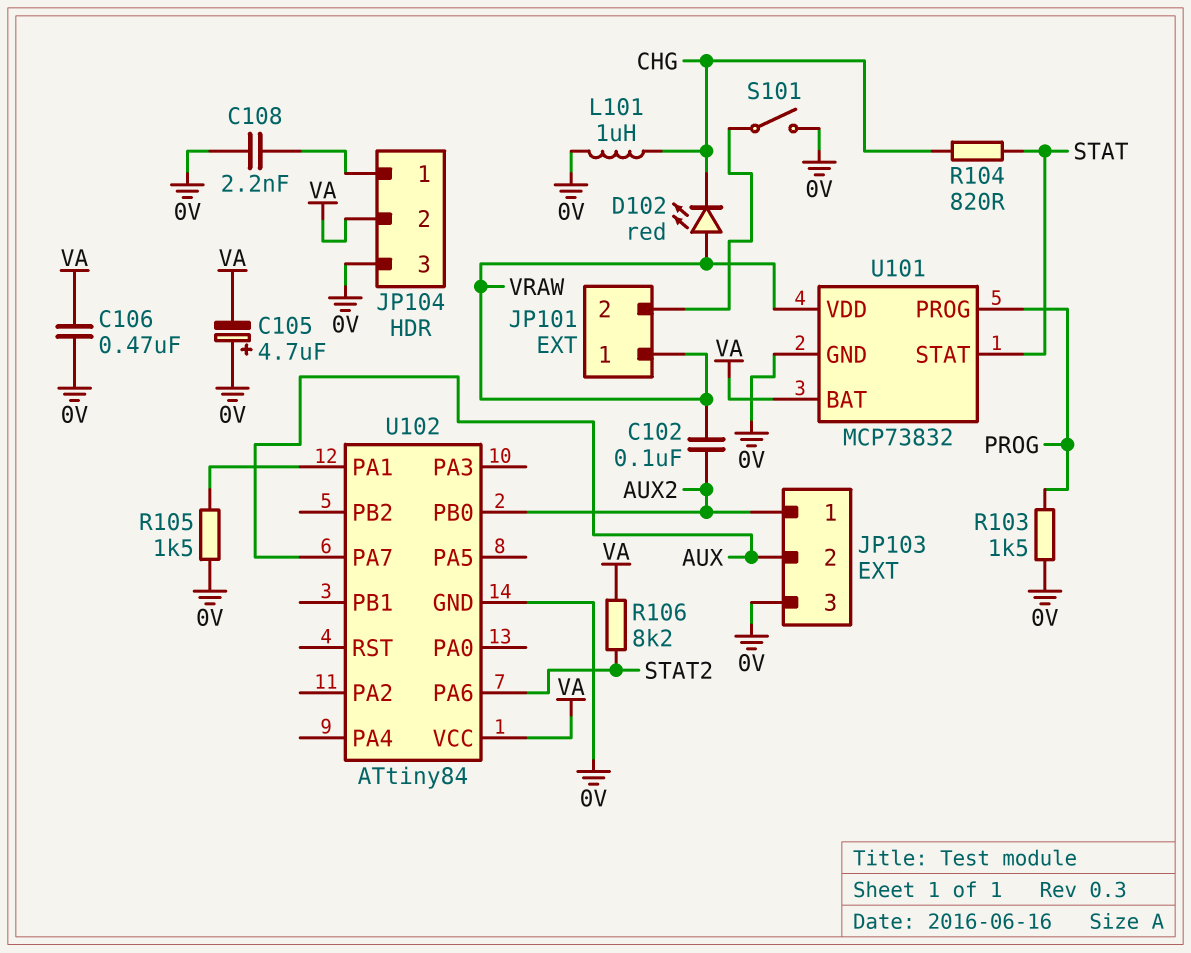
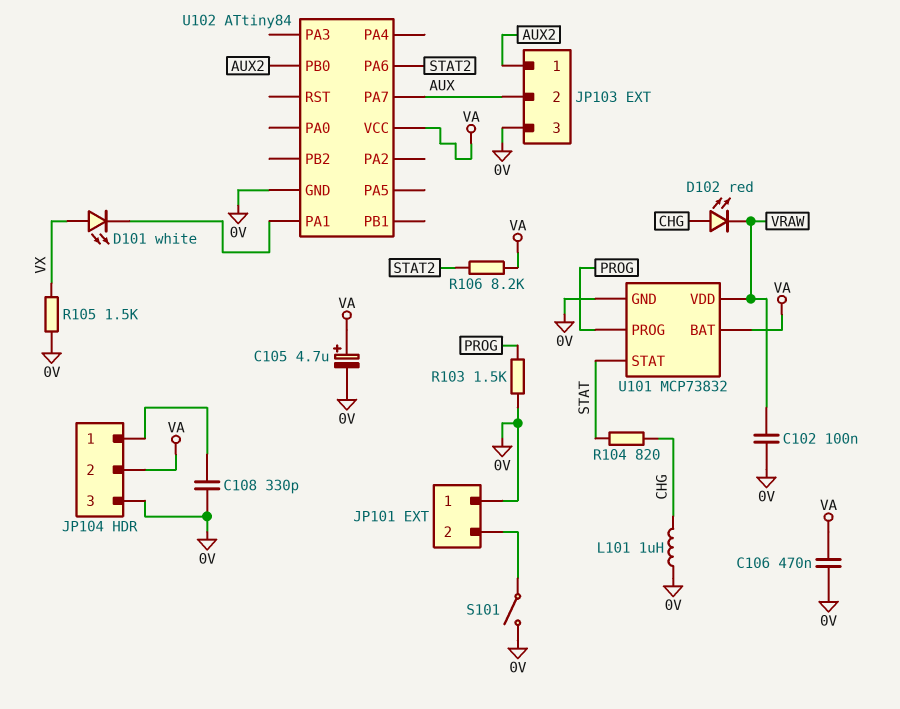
C102: 100nF (AUX2, VRAW) -> 100nF (0V, VRAW)
C105: 4.7uF (plus 0V, minus VA) -> 4.7uF (plus VA, minus 0V)
C108: 2.2nF (0V, JP104/1) -> 330pF (0V, JP104/1)
D101: none -> LED white (A VX, K U102/PA1)
D102: LED red (A VRAW, K CHG) -> LED red (A CHG, K VRAW)
JP101 pin 1: VRAW -> 0V
R105: 1.5k (0V, U102/PA1) -> 1.5k (0V, VX)

